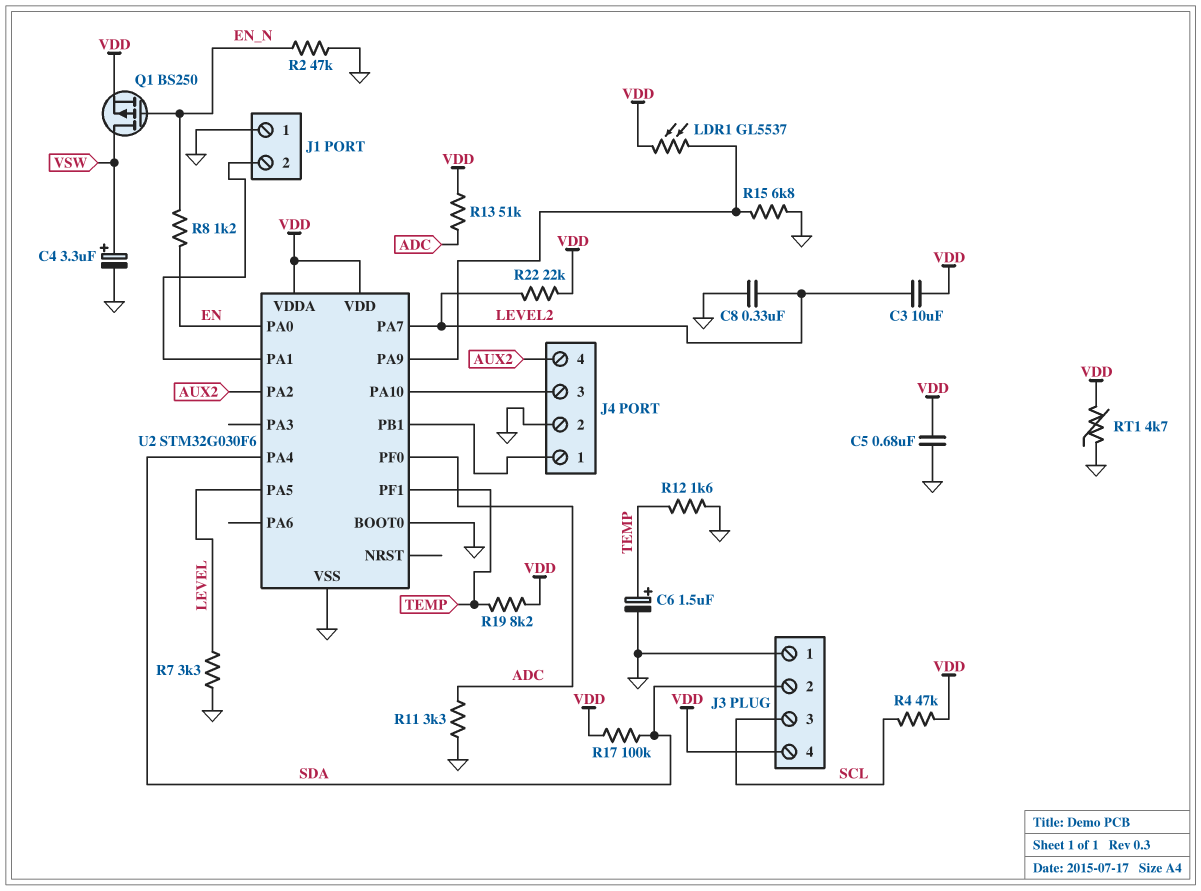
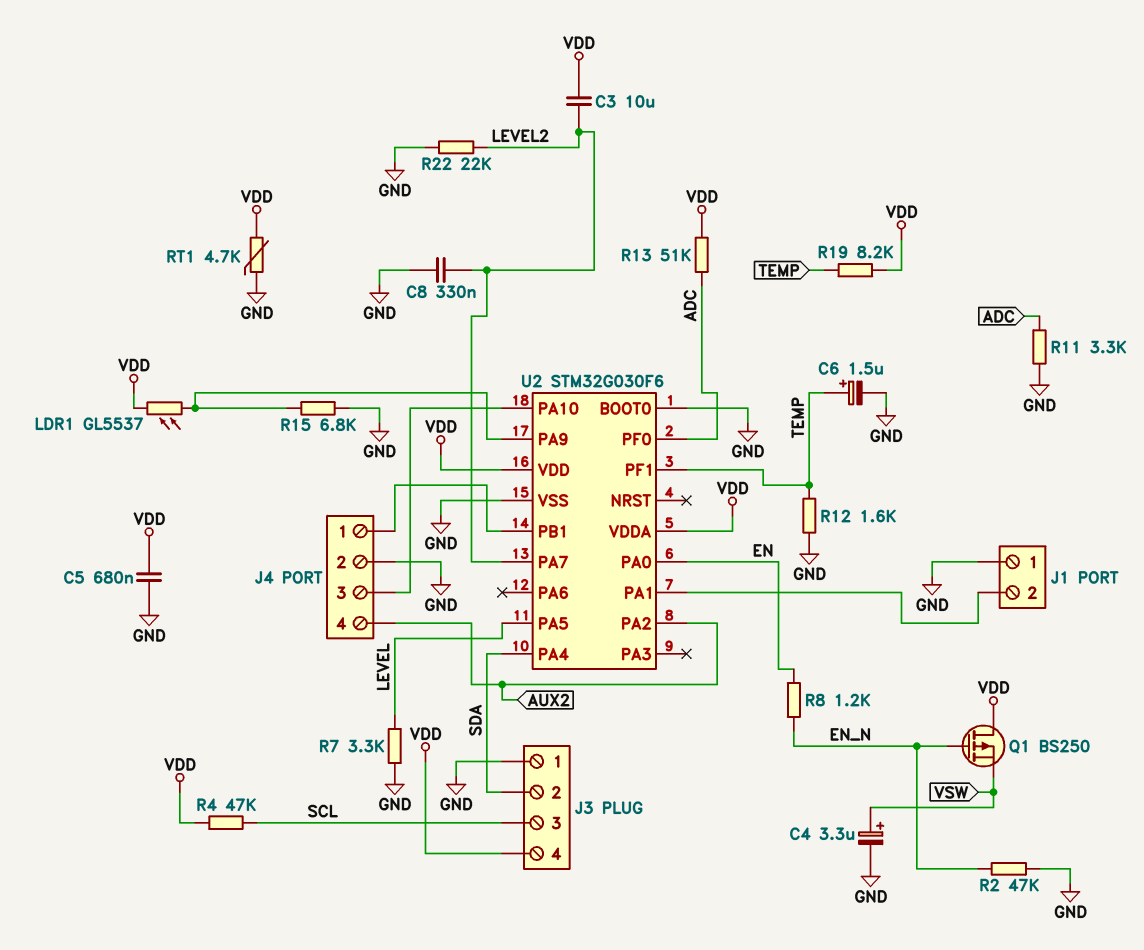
Q1: PMOS BS250 (G EN_N, D VSW, S VDD) -> PMOS BS250 (G EN_N, D VDD, S VSW)
R17: 100k (SDA, VDD) -> none
R22: 22k (LEVEL2, VDD) -> 22k (GND, LEVEL2)

